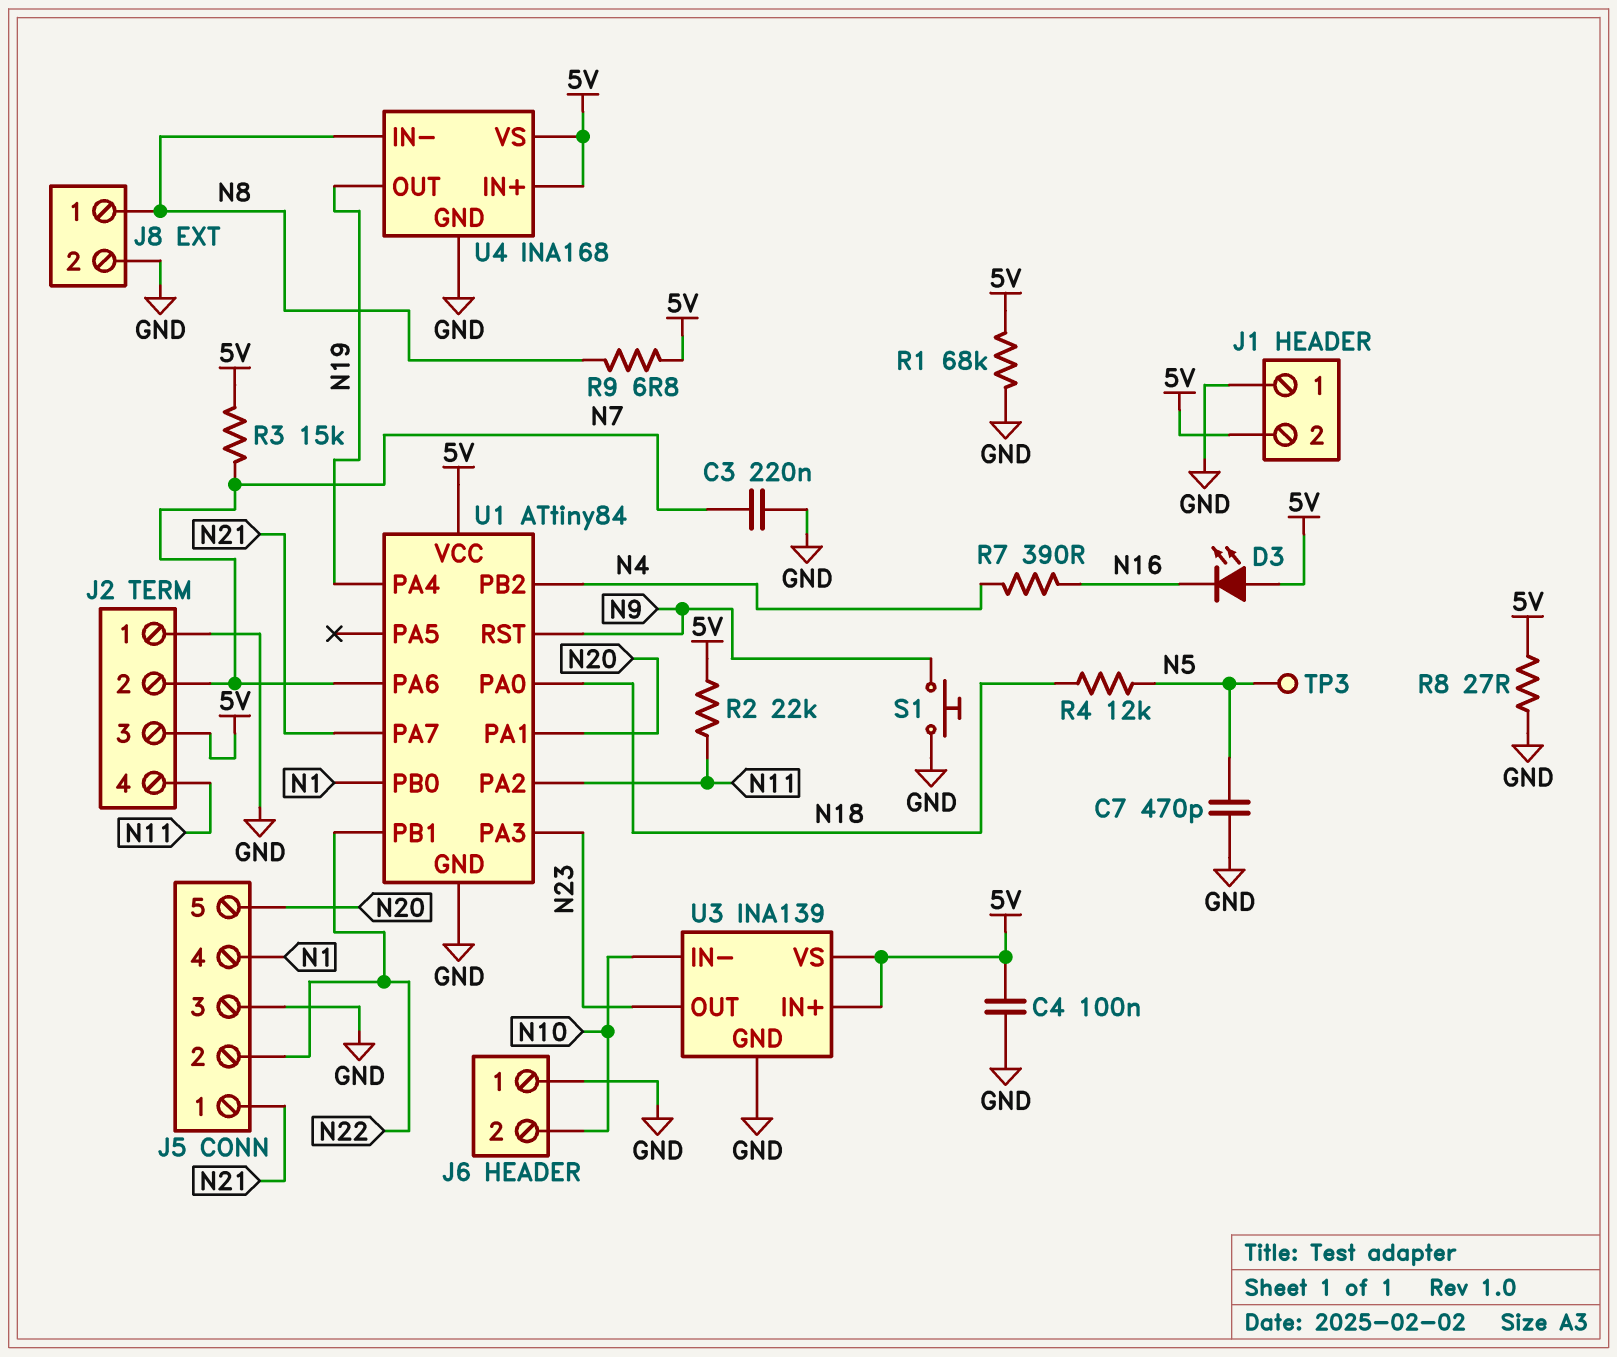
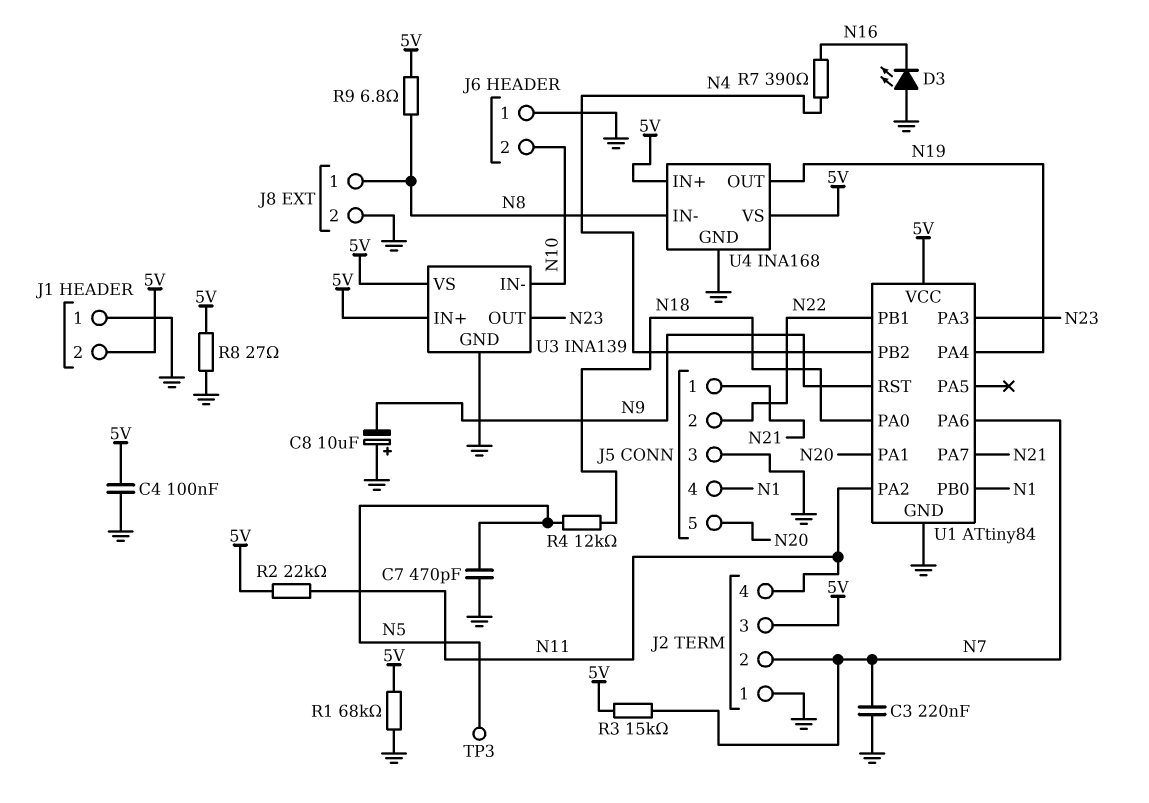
C8: none -> 10uF (plus GND, minus N9)
D3: LED (A 5V, K N16) -> LED (A GND, K N16)
S1: button (GND, N9) -> none

